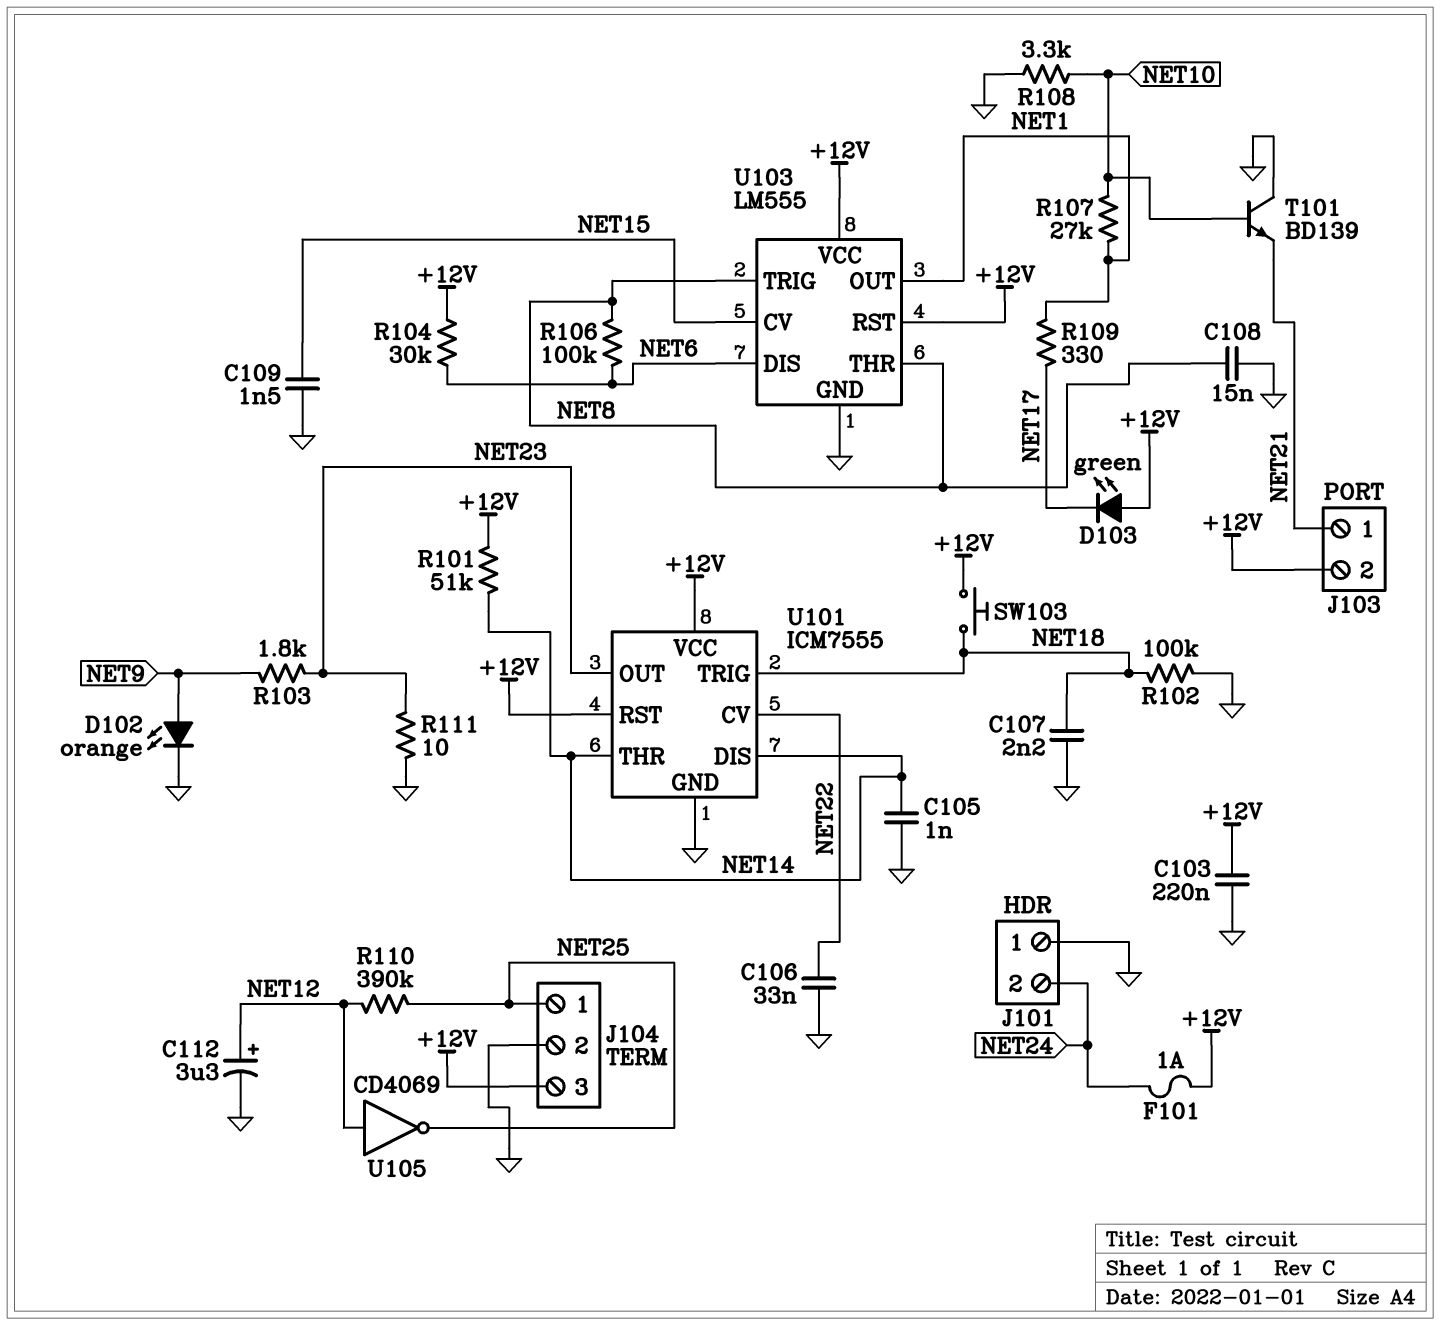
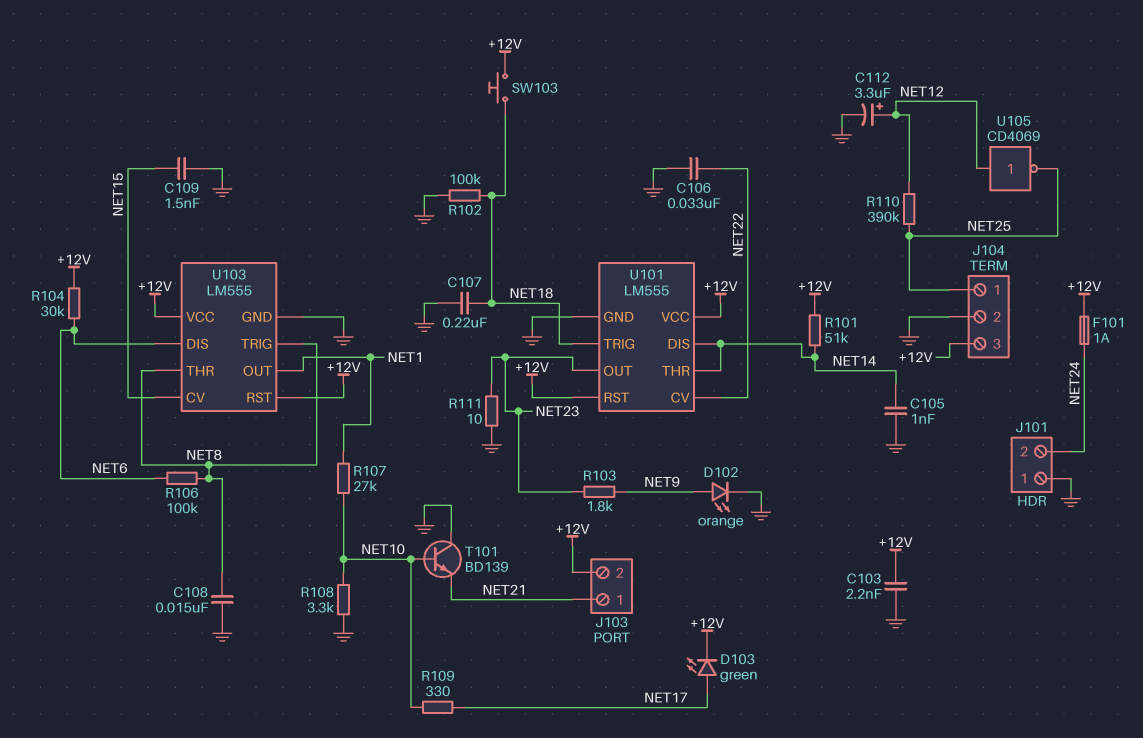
C103: 220nF (+12V, GND) -> 2.2nF (+12V, GND)
C107: 2.2nF (GND, NET18) -> 220nF (GND, NET18)
D103: LED green (A +12V, K NET17) -> LED green (A NET17, K +12V)
R109: 330 (NET1, NET17) -> 330 (NET10, NET17)
U101: ICM7555 -> LM555

